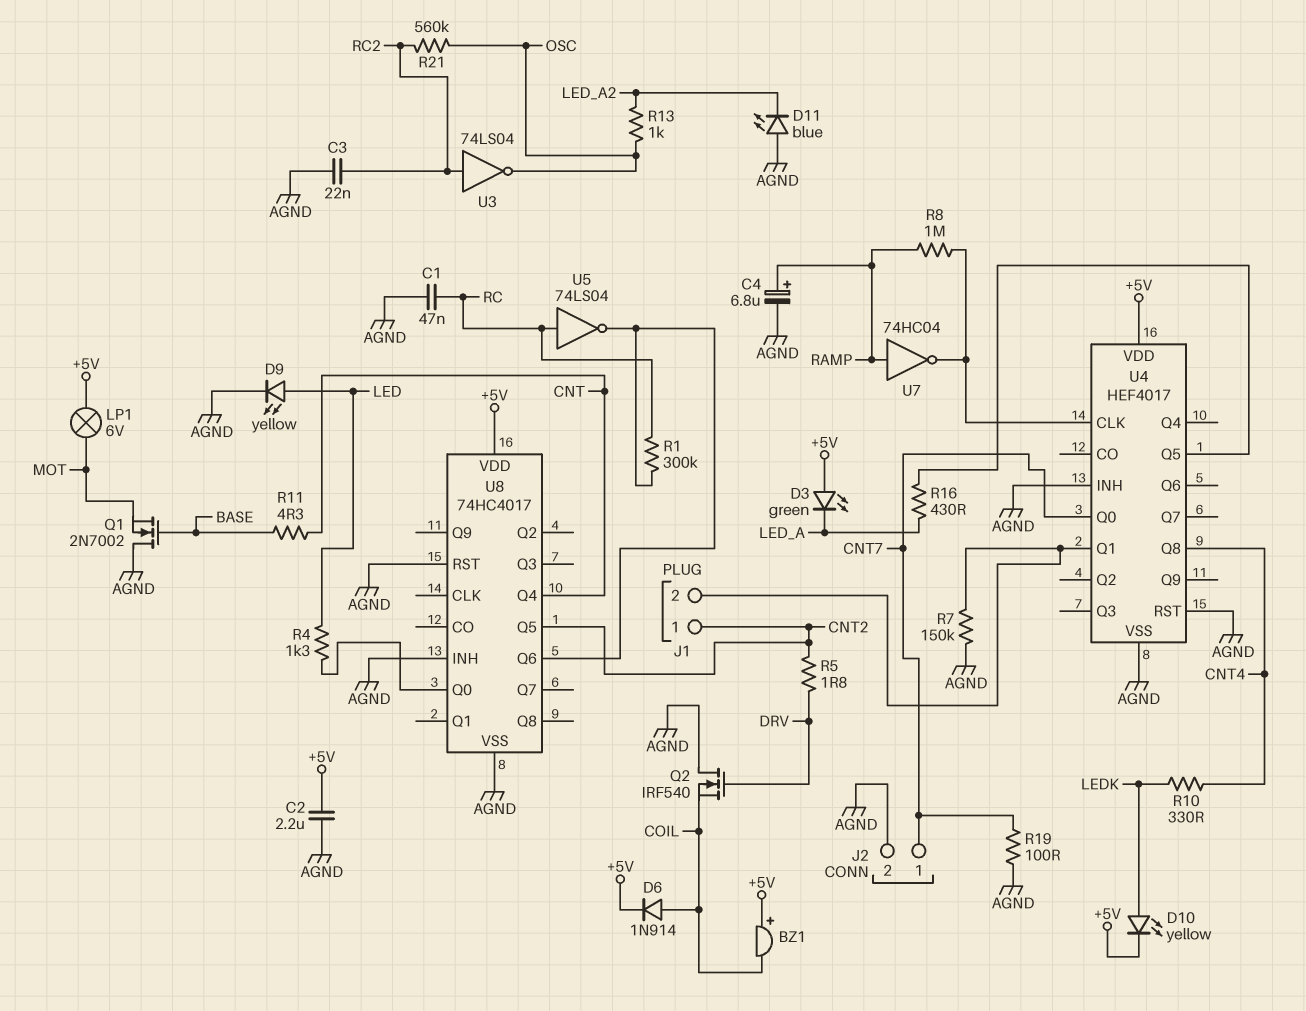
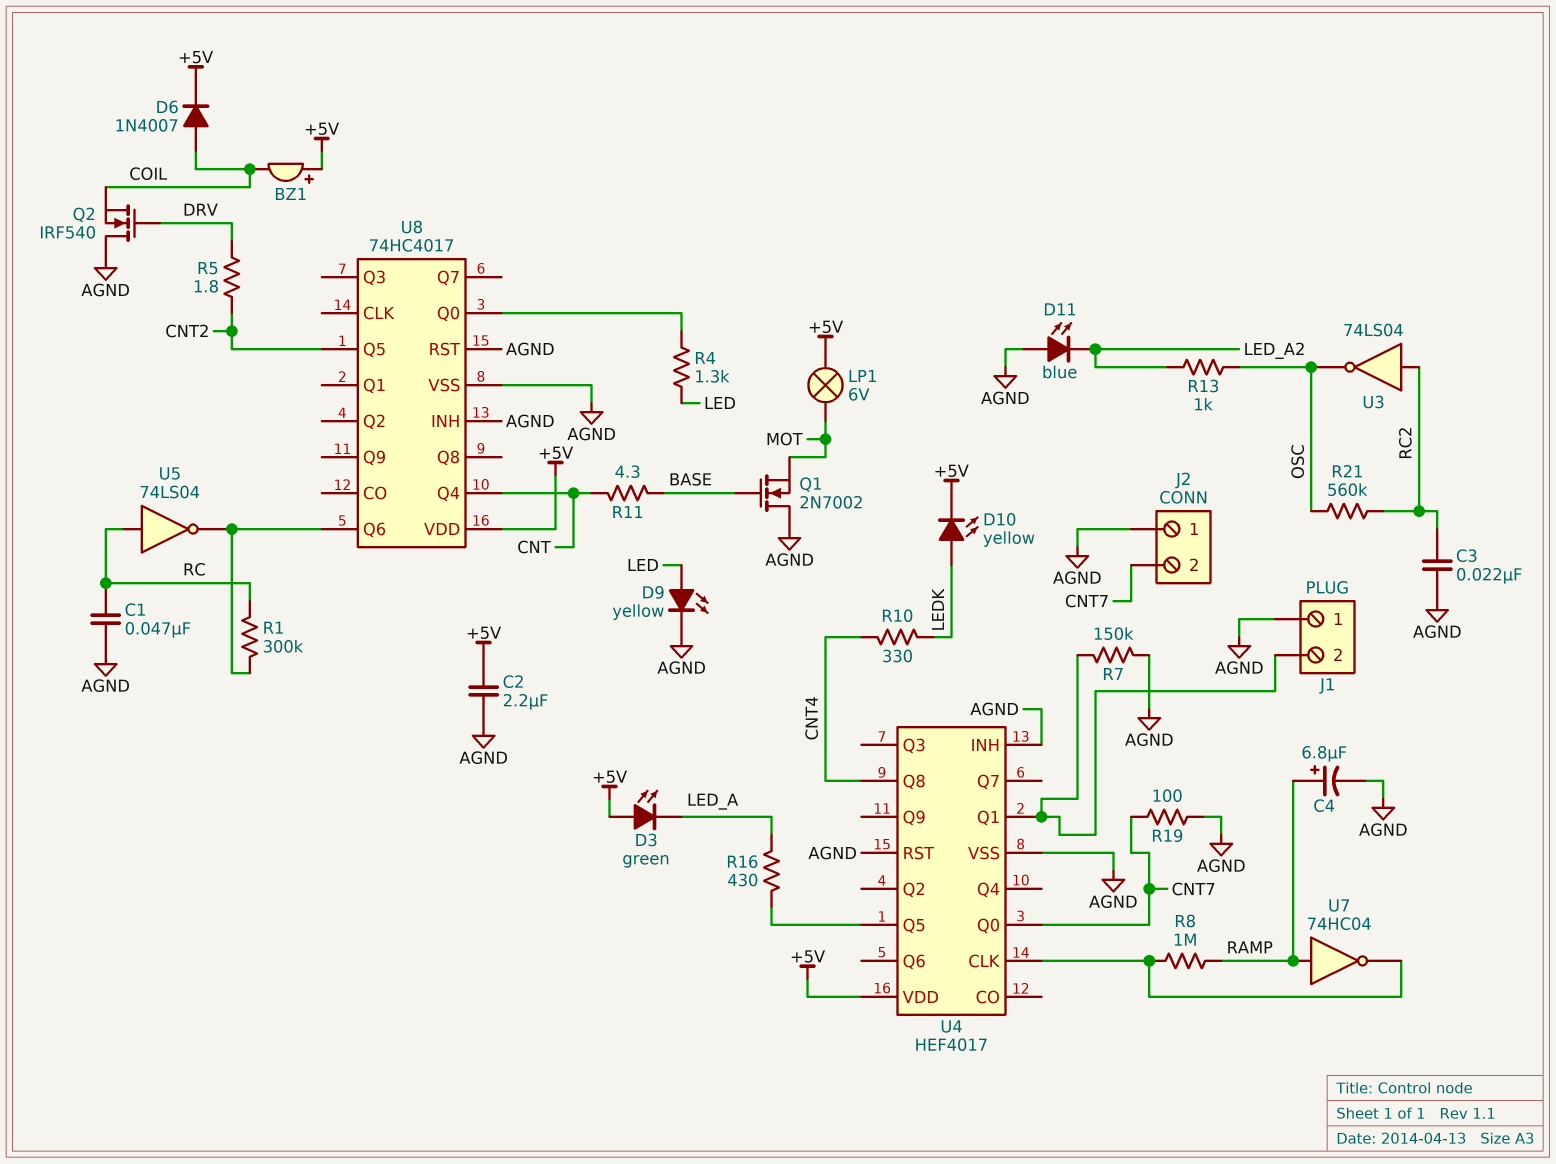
D6: diode 1N914 (A COIL, K +5V) -> diode 1N4007 (A COIL, K +5V)
J1 pin 1: CNT2 -> AGND
J2 pin 1: CNT7 -> AGND
J2 pin 2: AGND -> CNT7

